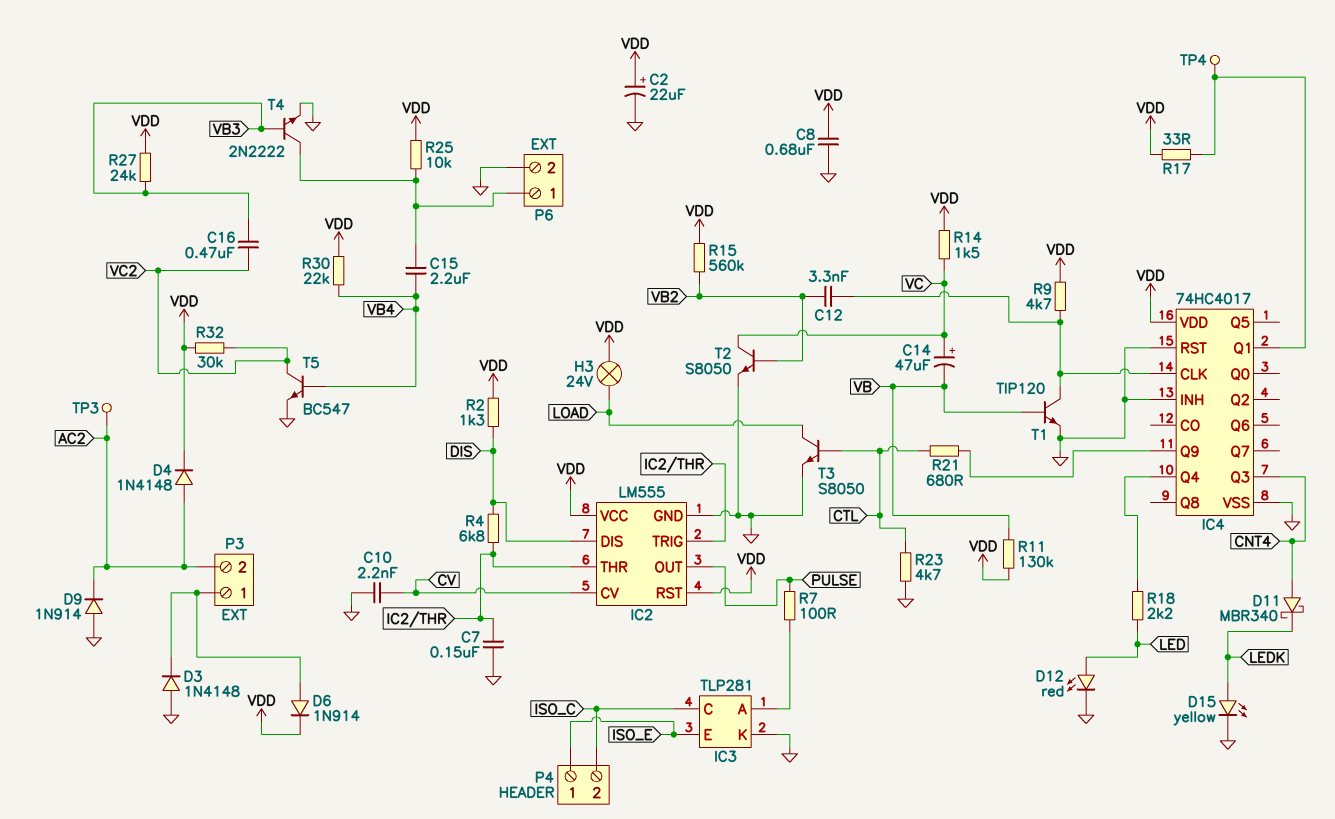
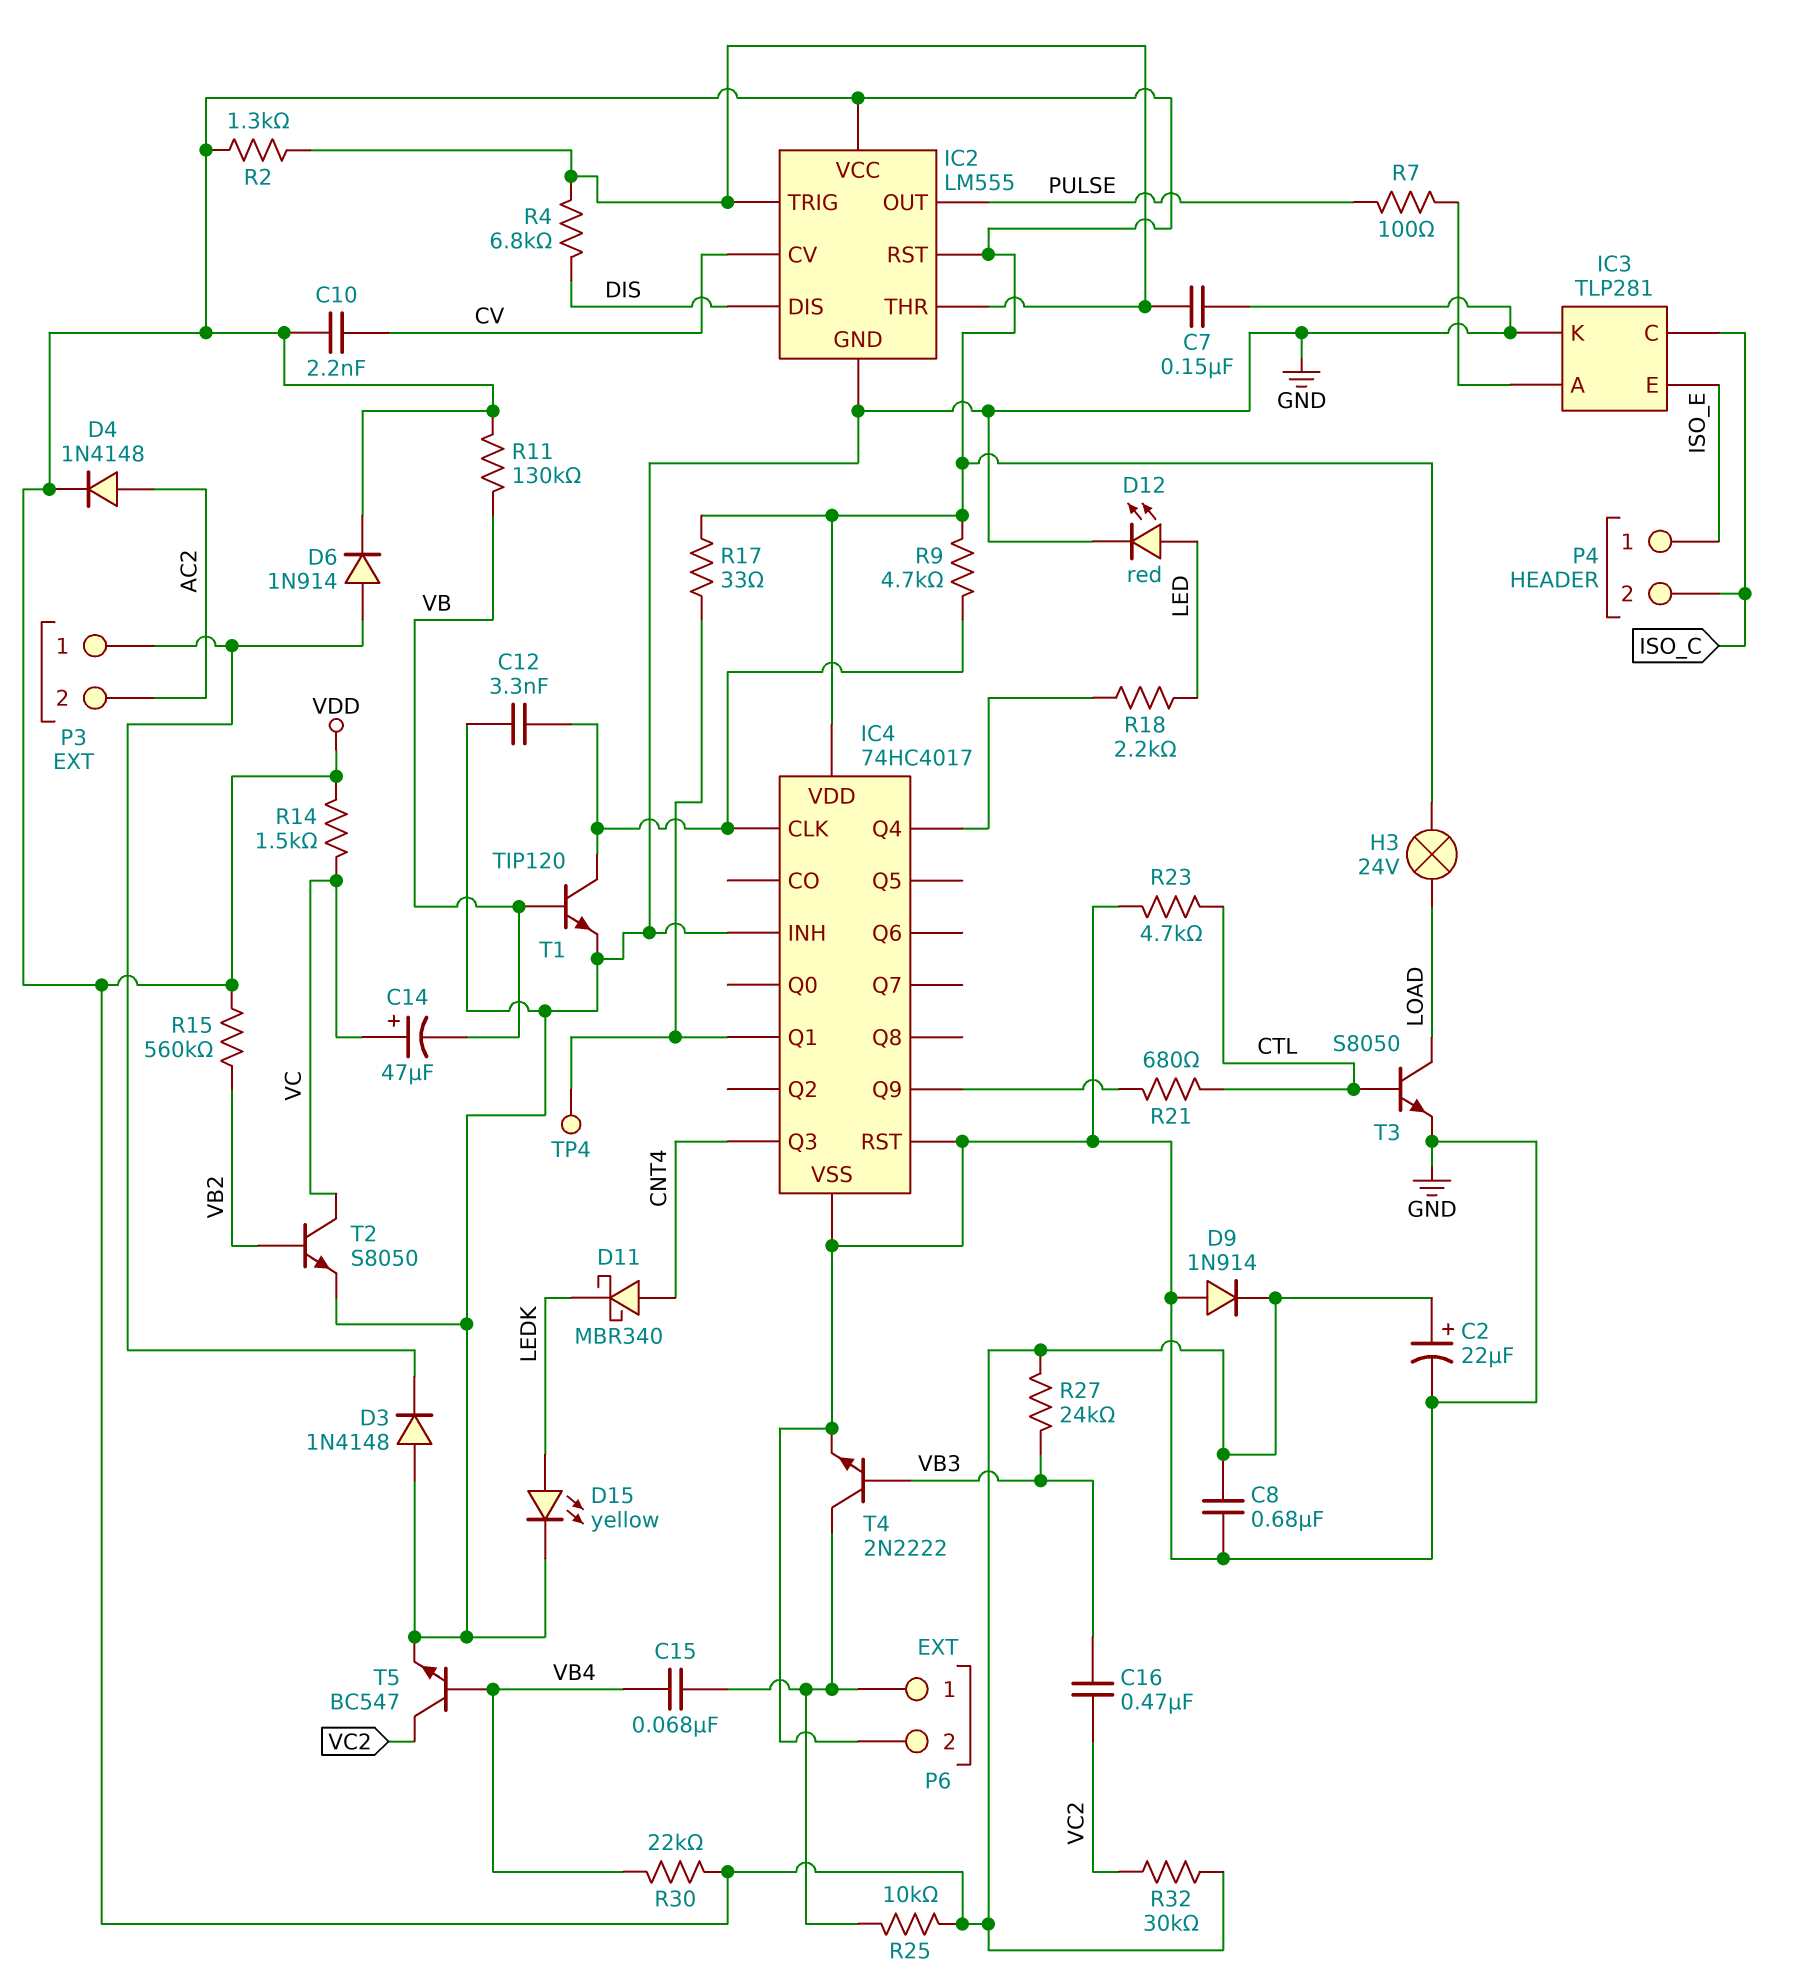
C10: 2.2nF (CV, GND) -> 2.2nF (CV, VDD)
C12: 3.3nF (IC4/CLK, VB2) -> 3.3nF (GND, IC4/CLK)
C15: 2.2uF (P6/1, VB4) -> 68nF (P6/1, VB4)
D9: diode 1N914 (A GND, K AC2) -> diode 1N914 (A GND, K VDD)
R2: 1.3k (DIS, VDD) -> 1.3k (IC2/THR, VDD)
TP3: test point (AC2) -> none

